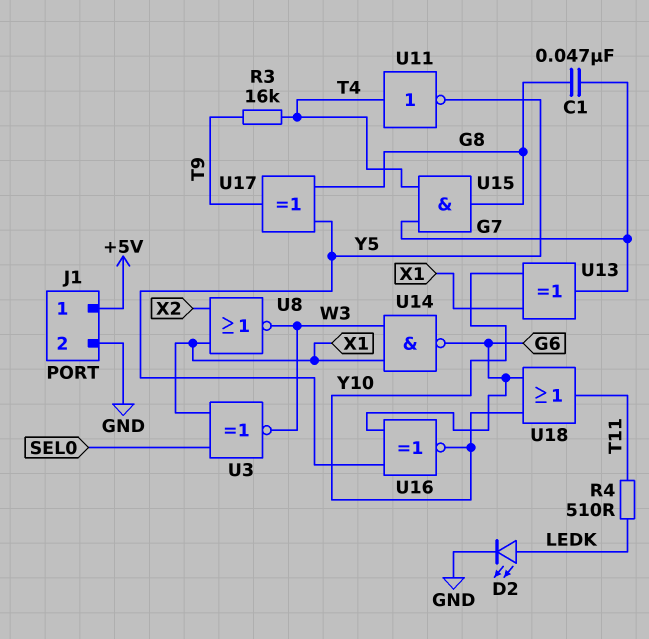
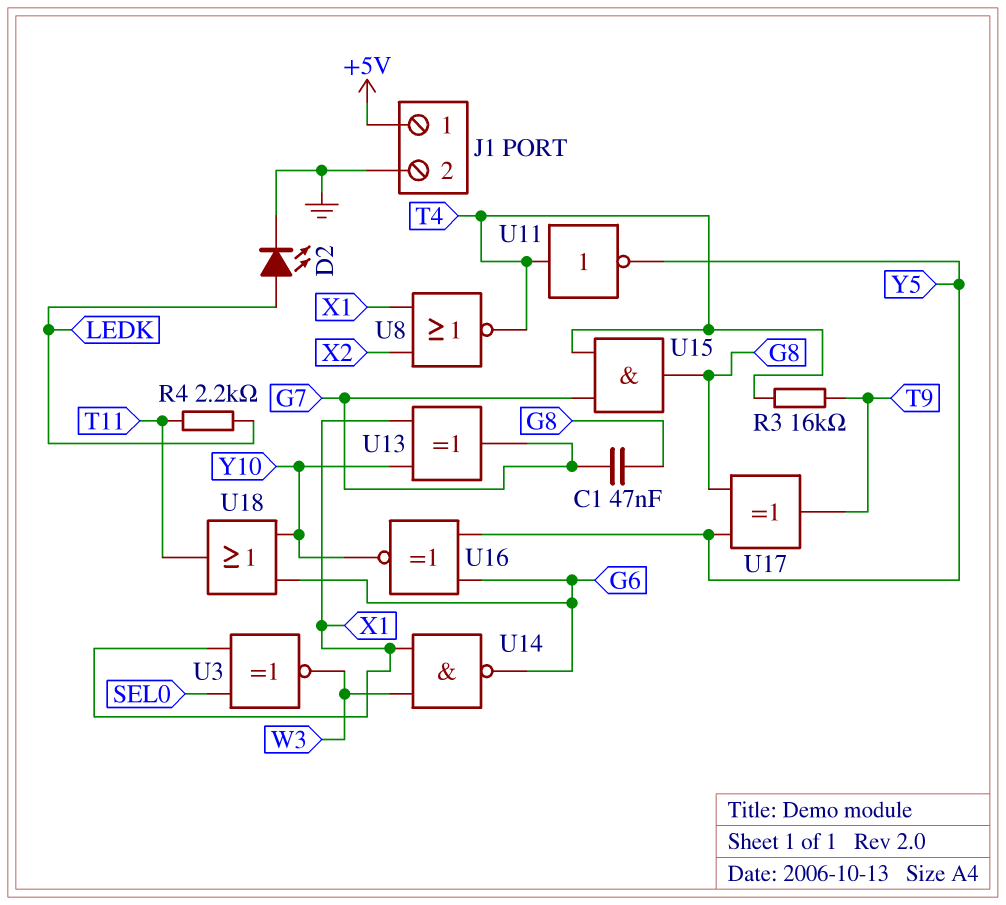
R4: 510 (LEDK, T11) -> 2.2k (LEDK, T11)
U8: NOR (in X1, in X2, out W3) -> NOR (in X1, in X2, out T4)

